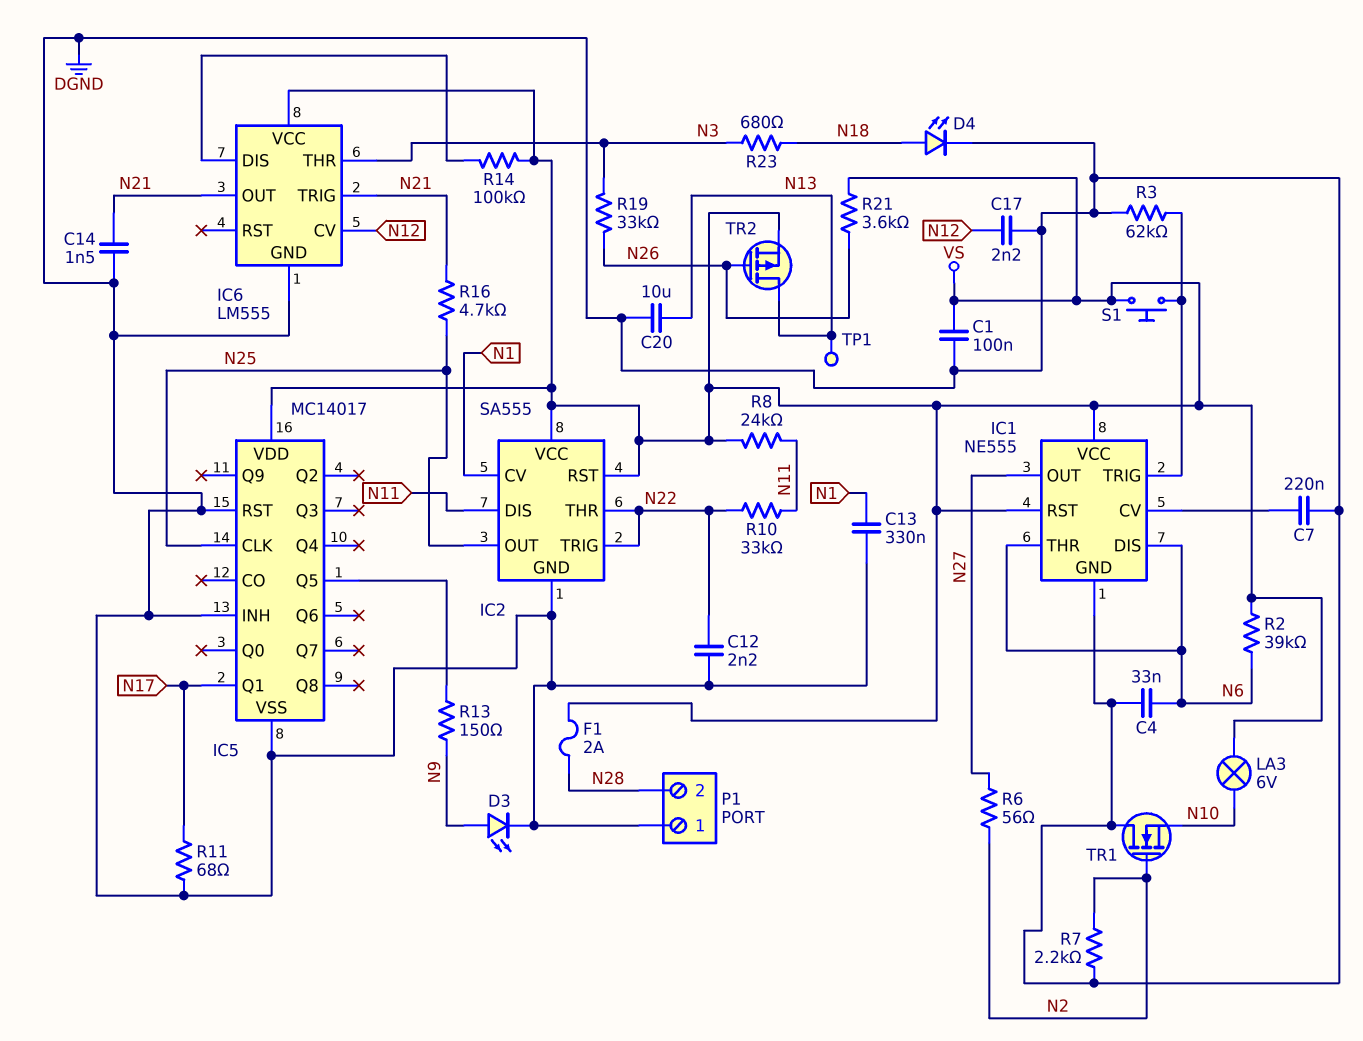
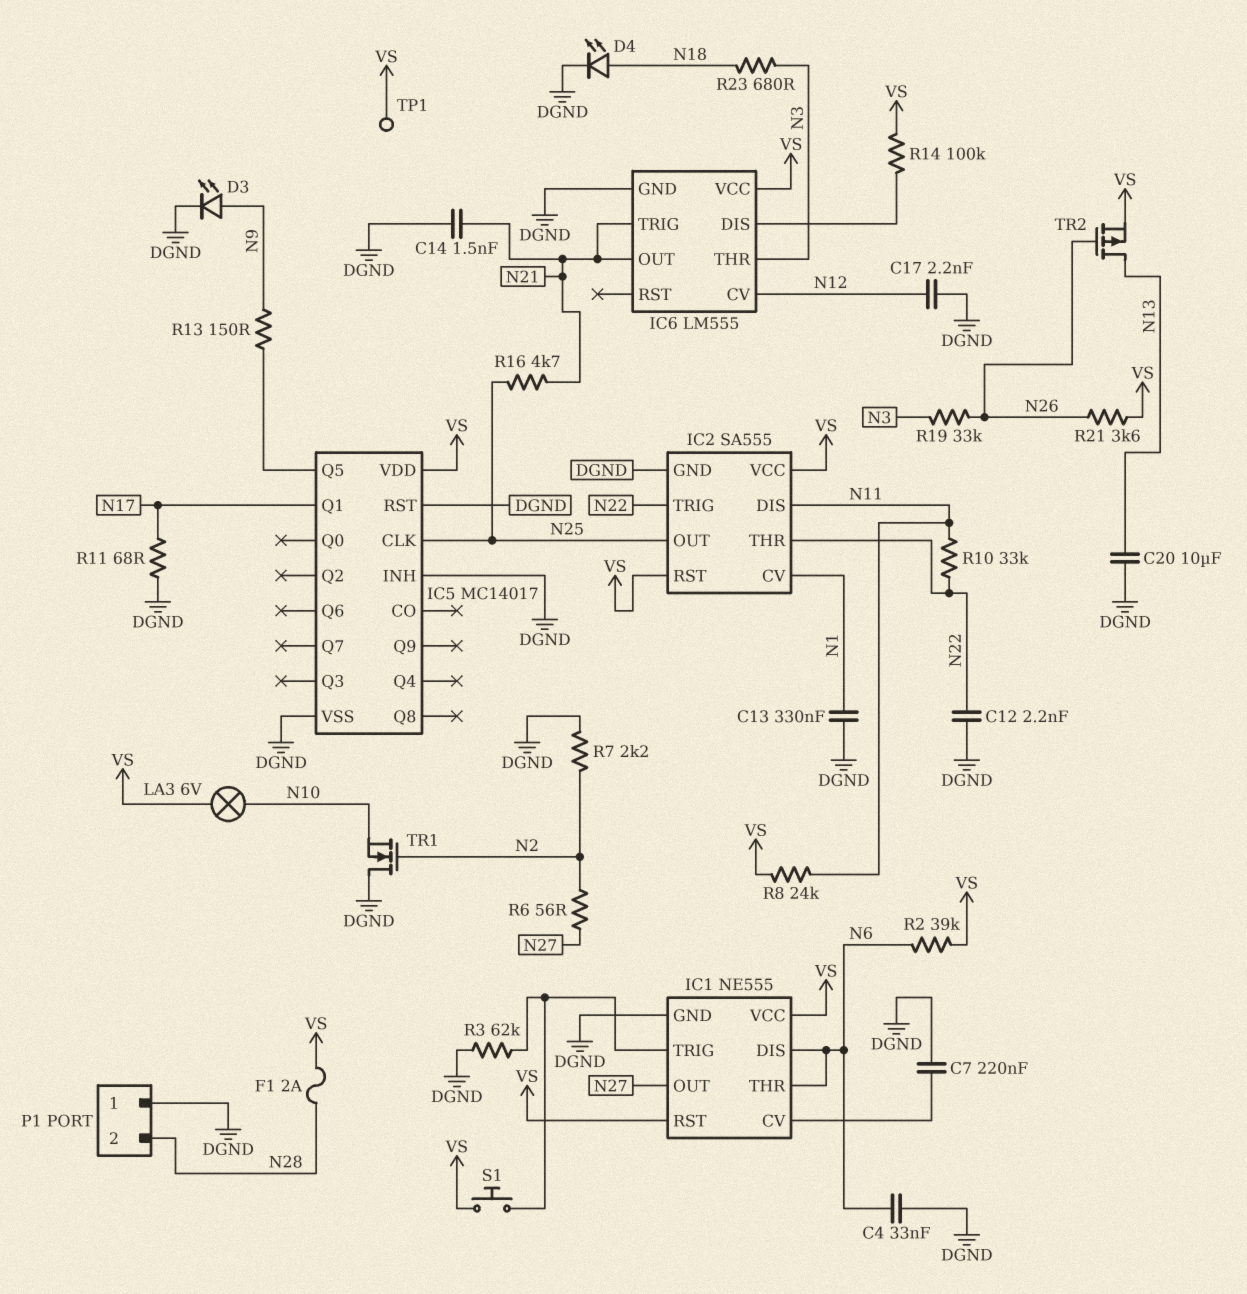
C1: 100nF (DGND, VS) -> none
TP1: test point (N13) -> test point (VS)

